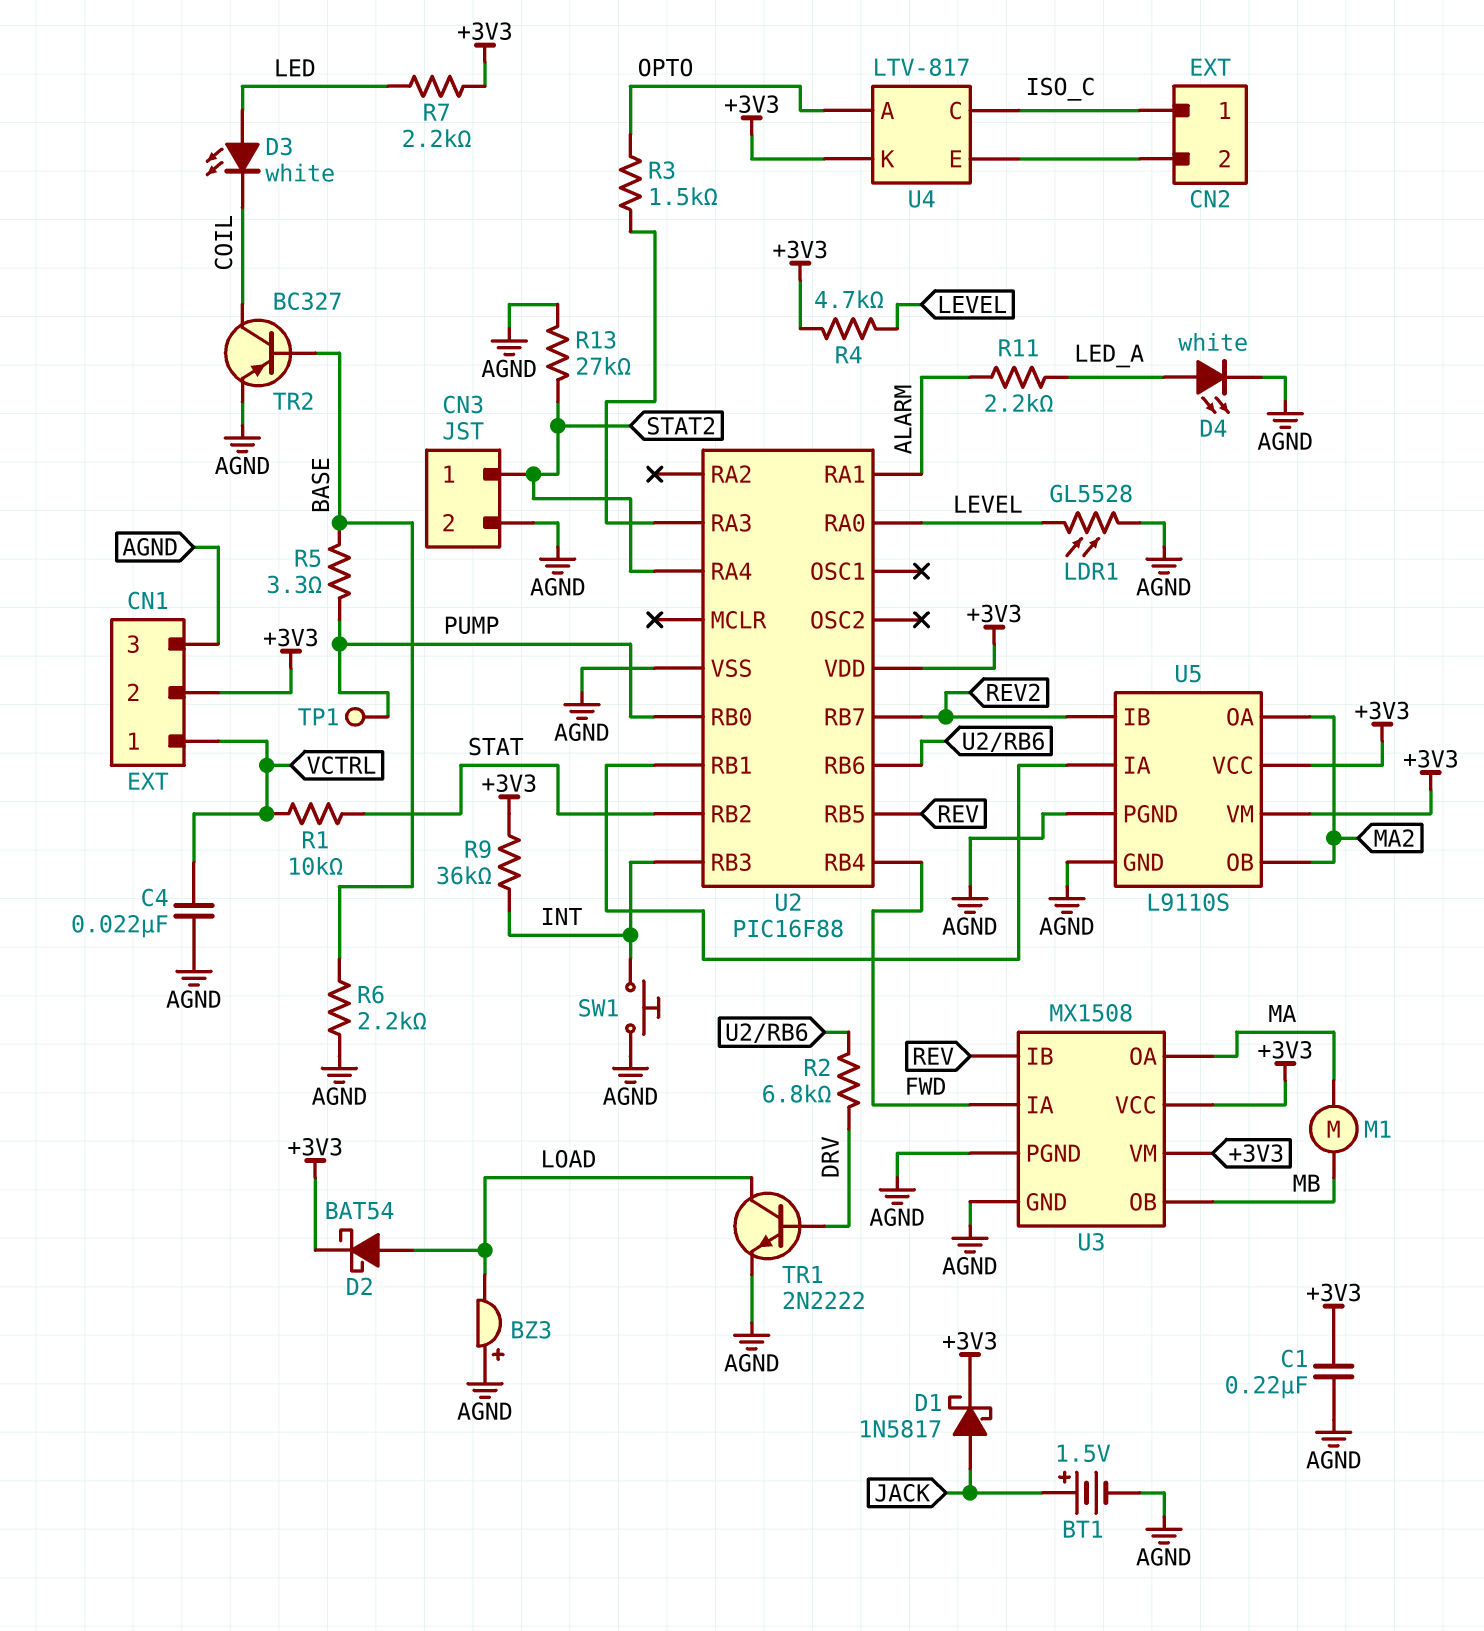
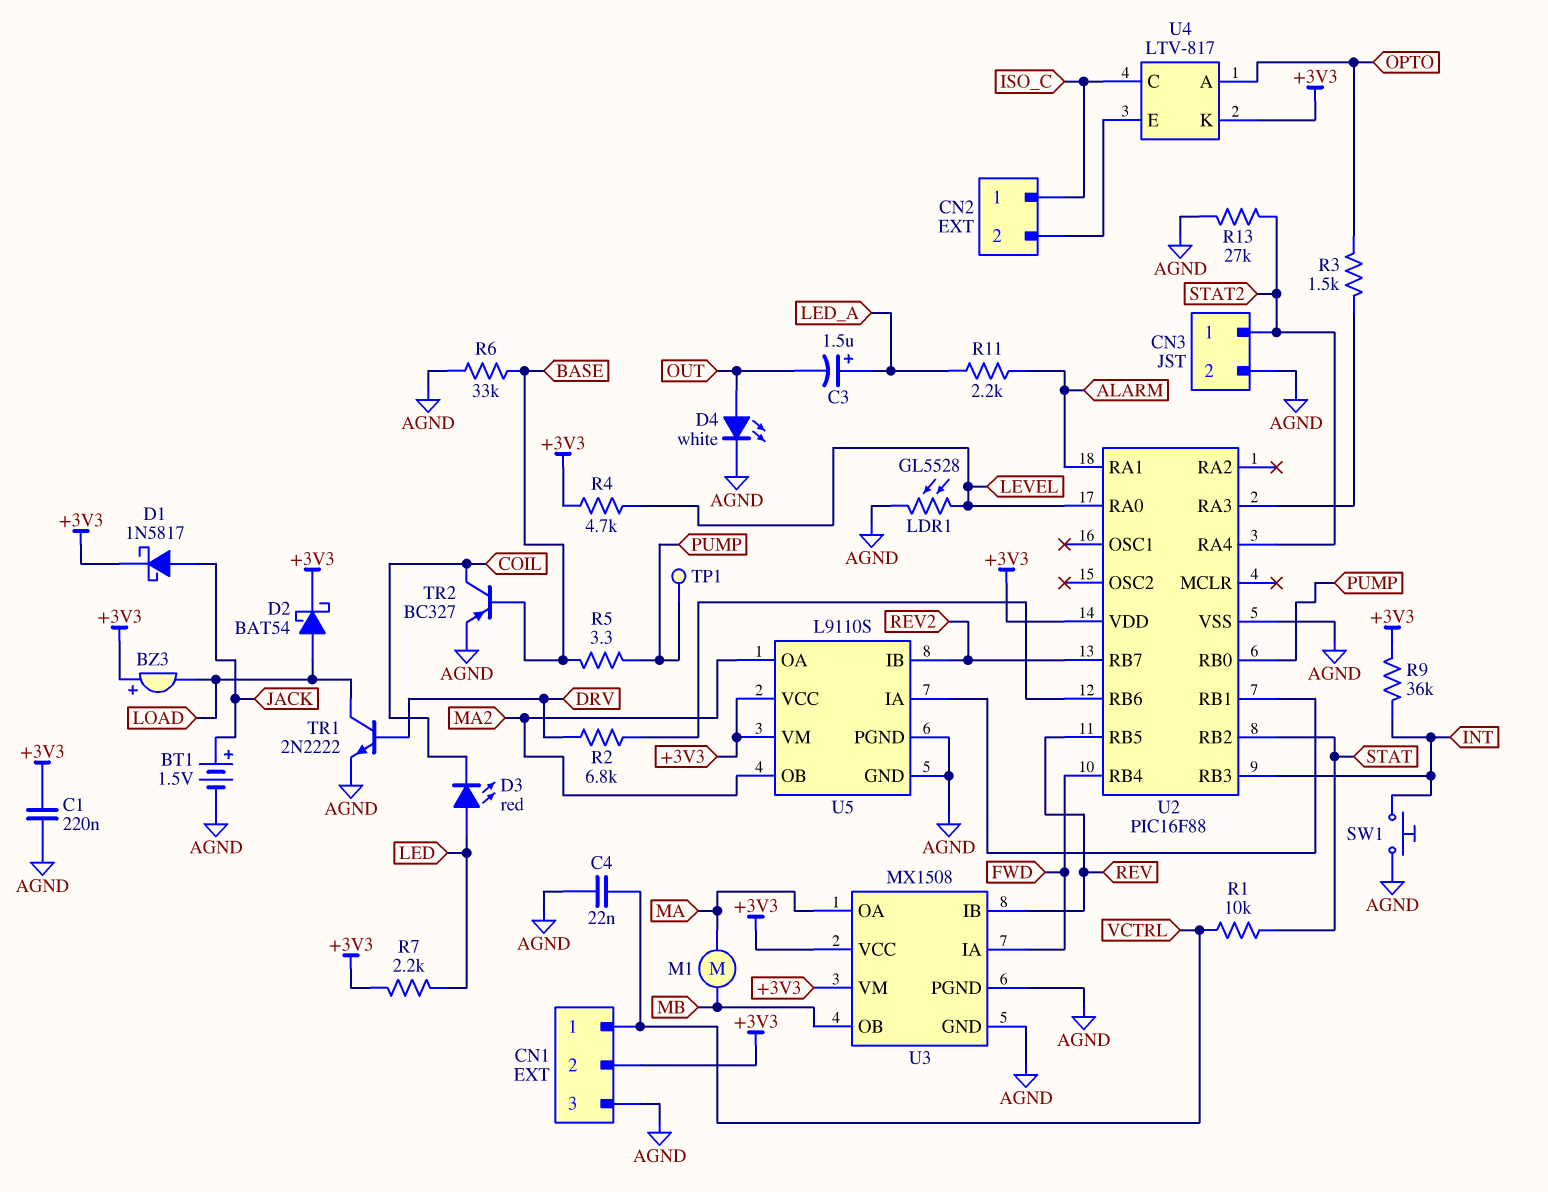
BZ3: buzzer (plus AGND, minus LOAD) -> buzzer (plus +3V3, minus LOAD)
C3: none -> 1.5uF (plus LED_A, minus OUT)
D3: LED white (A LED, K COIL) -> LED red (A LED, K COIL)
D4: LED white (A LED_A, K AGND) -> LED white (A OUT, K AGND)
R6: 2.2k (AGND, BASE) -> 33k (AGND, BASE)

